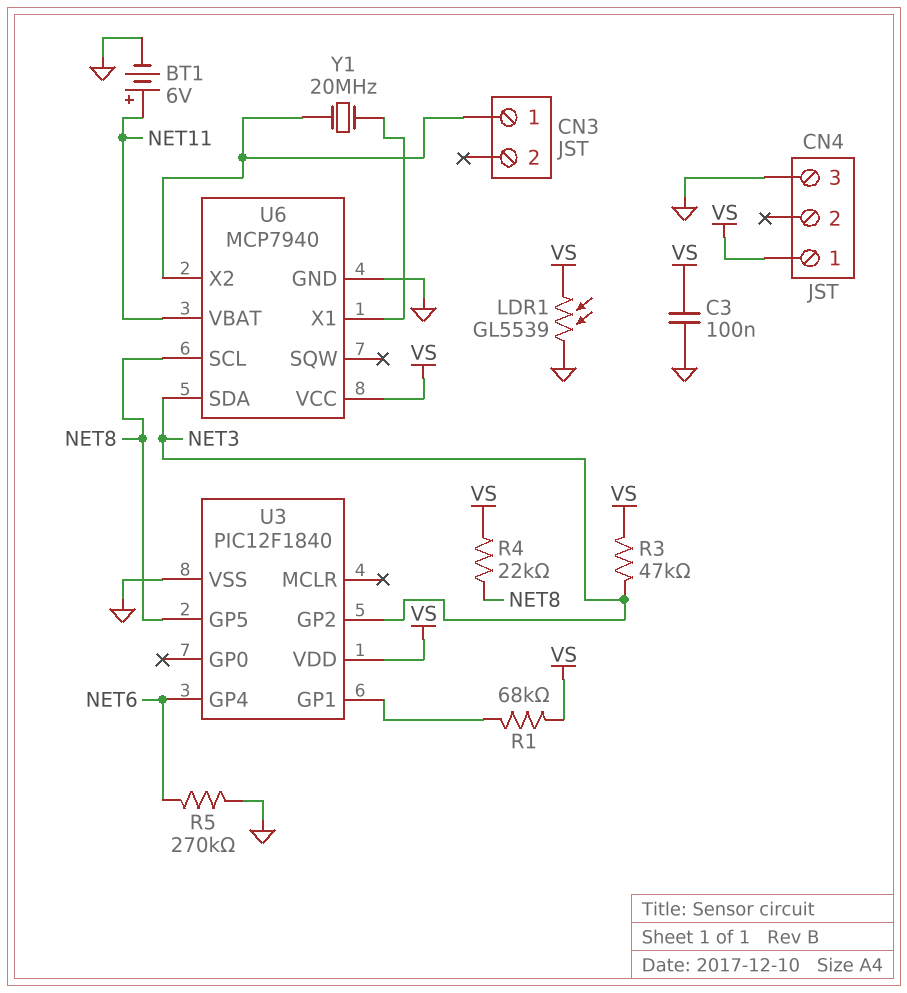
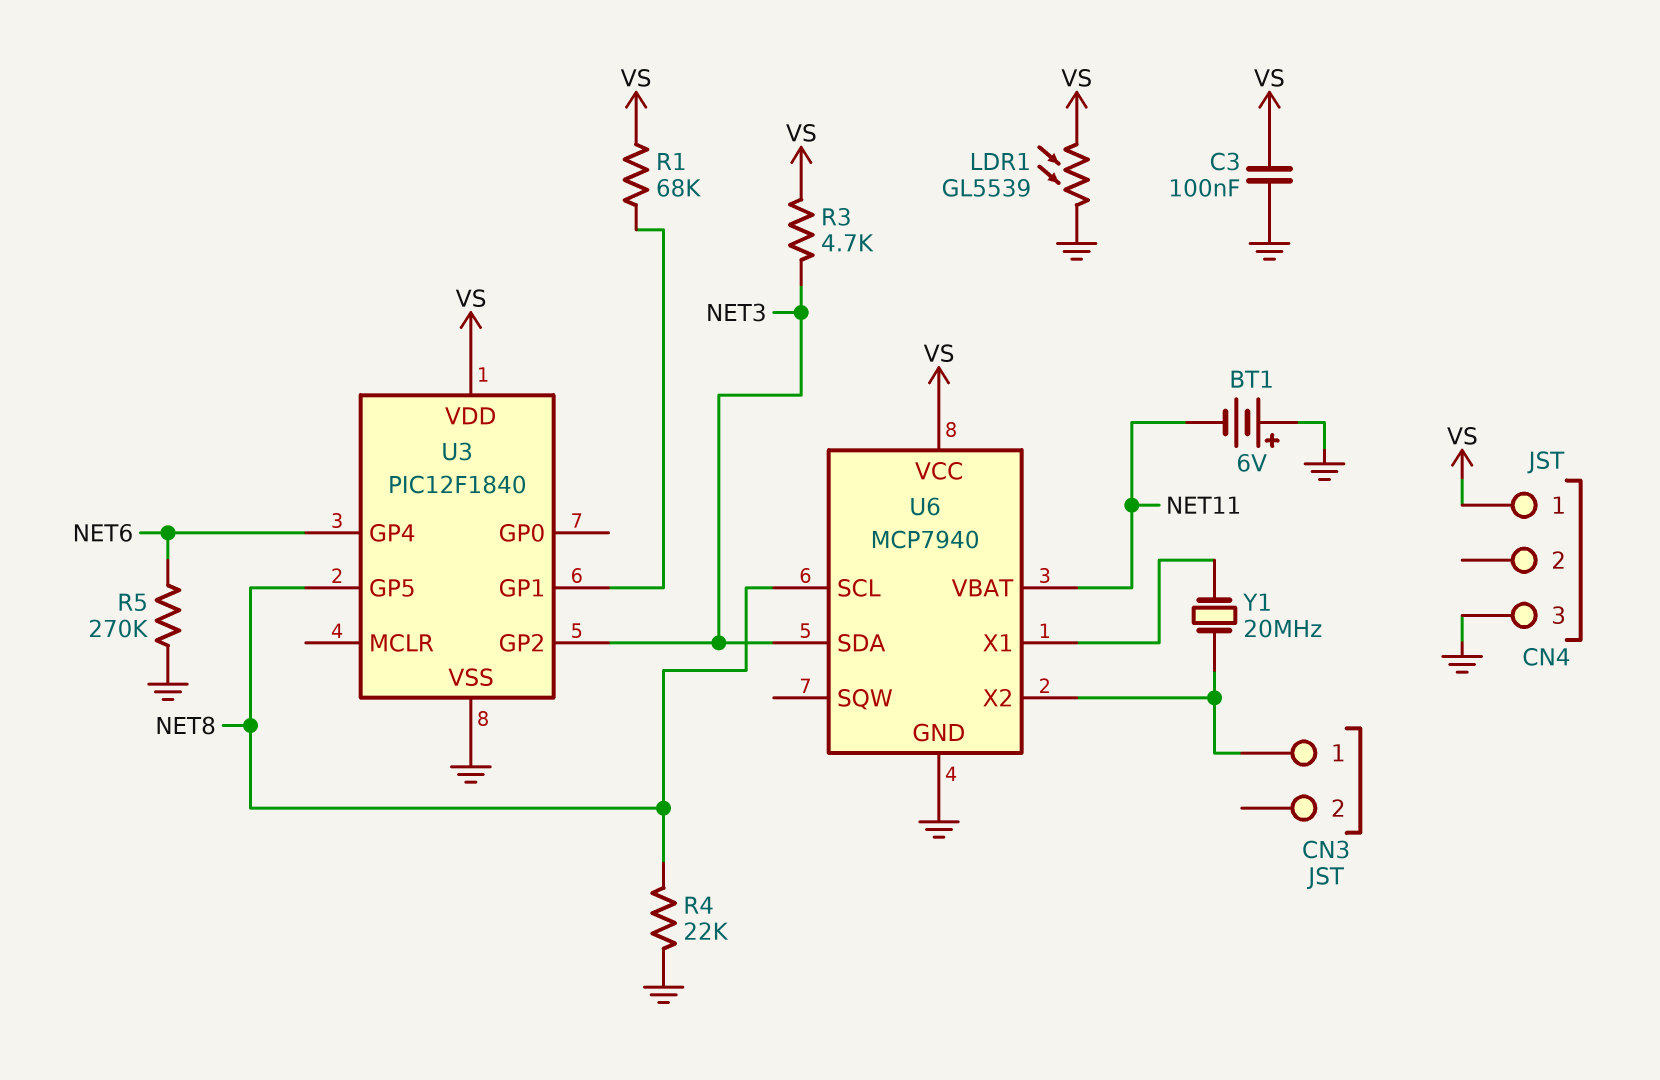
BT1: 6V (plus NET11, minus GND) -> 6V (plus GND, minus NET11)
R3: 47k (NET3, VS) -> 4.7k (NET3, VS)
R4: 22k (NET8, VS) -> 22k (GND, NET8)

